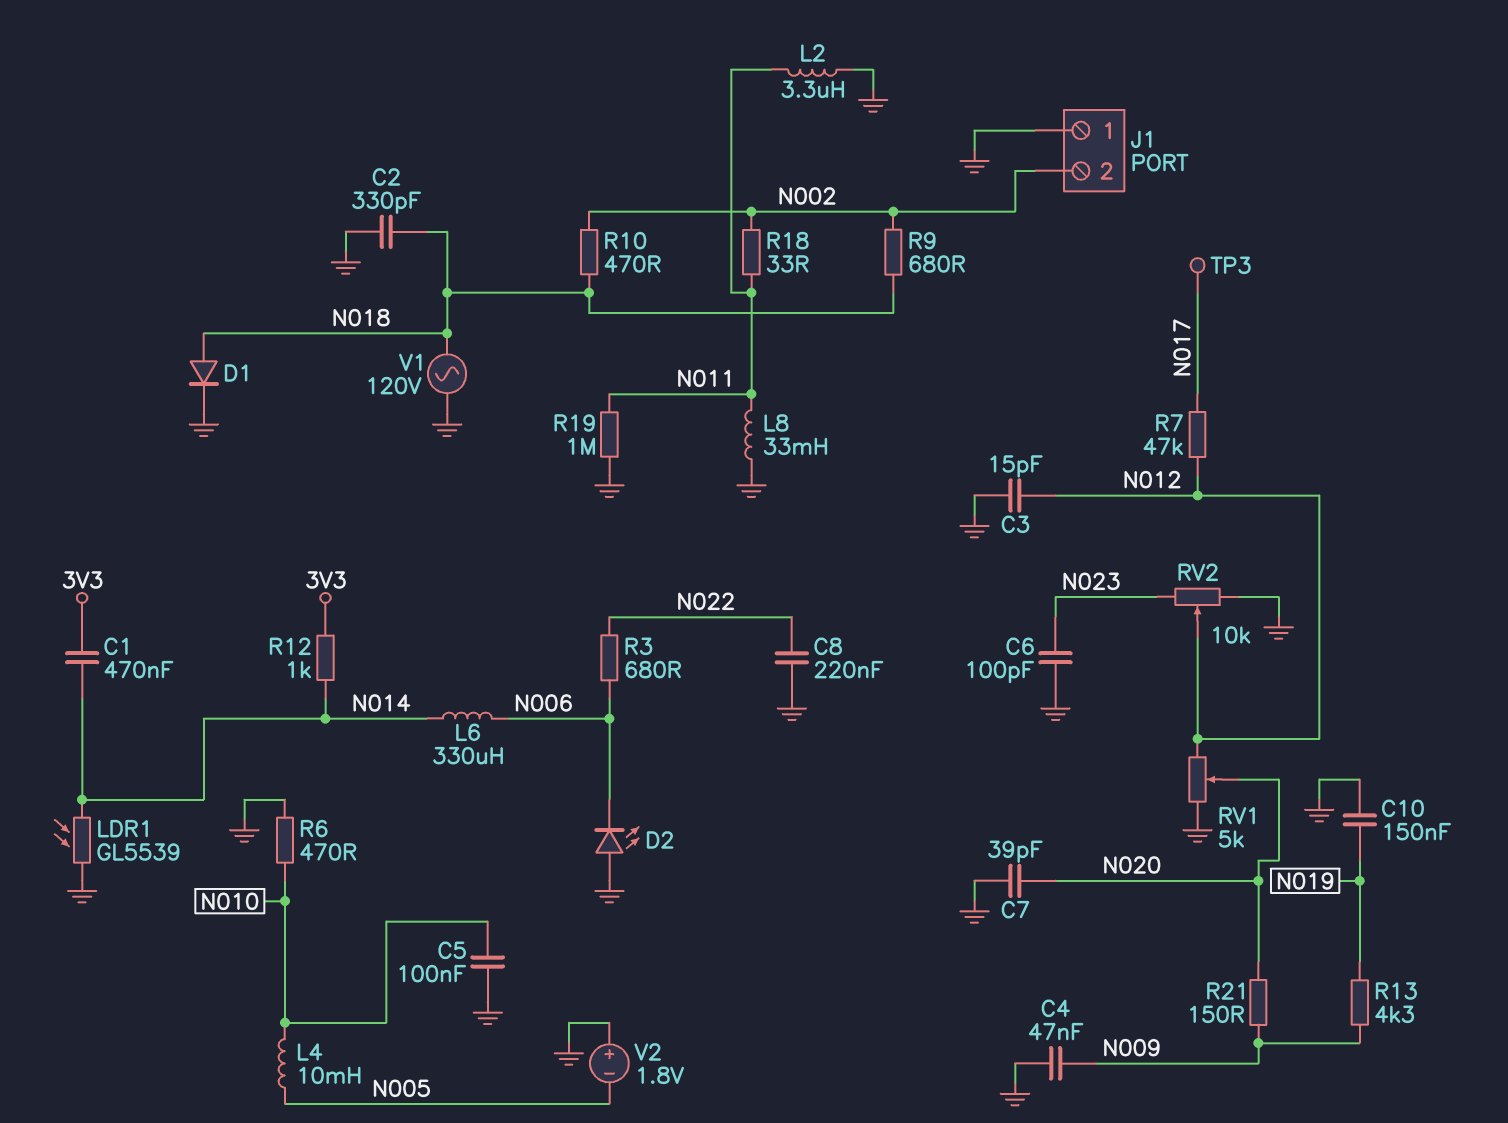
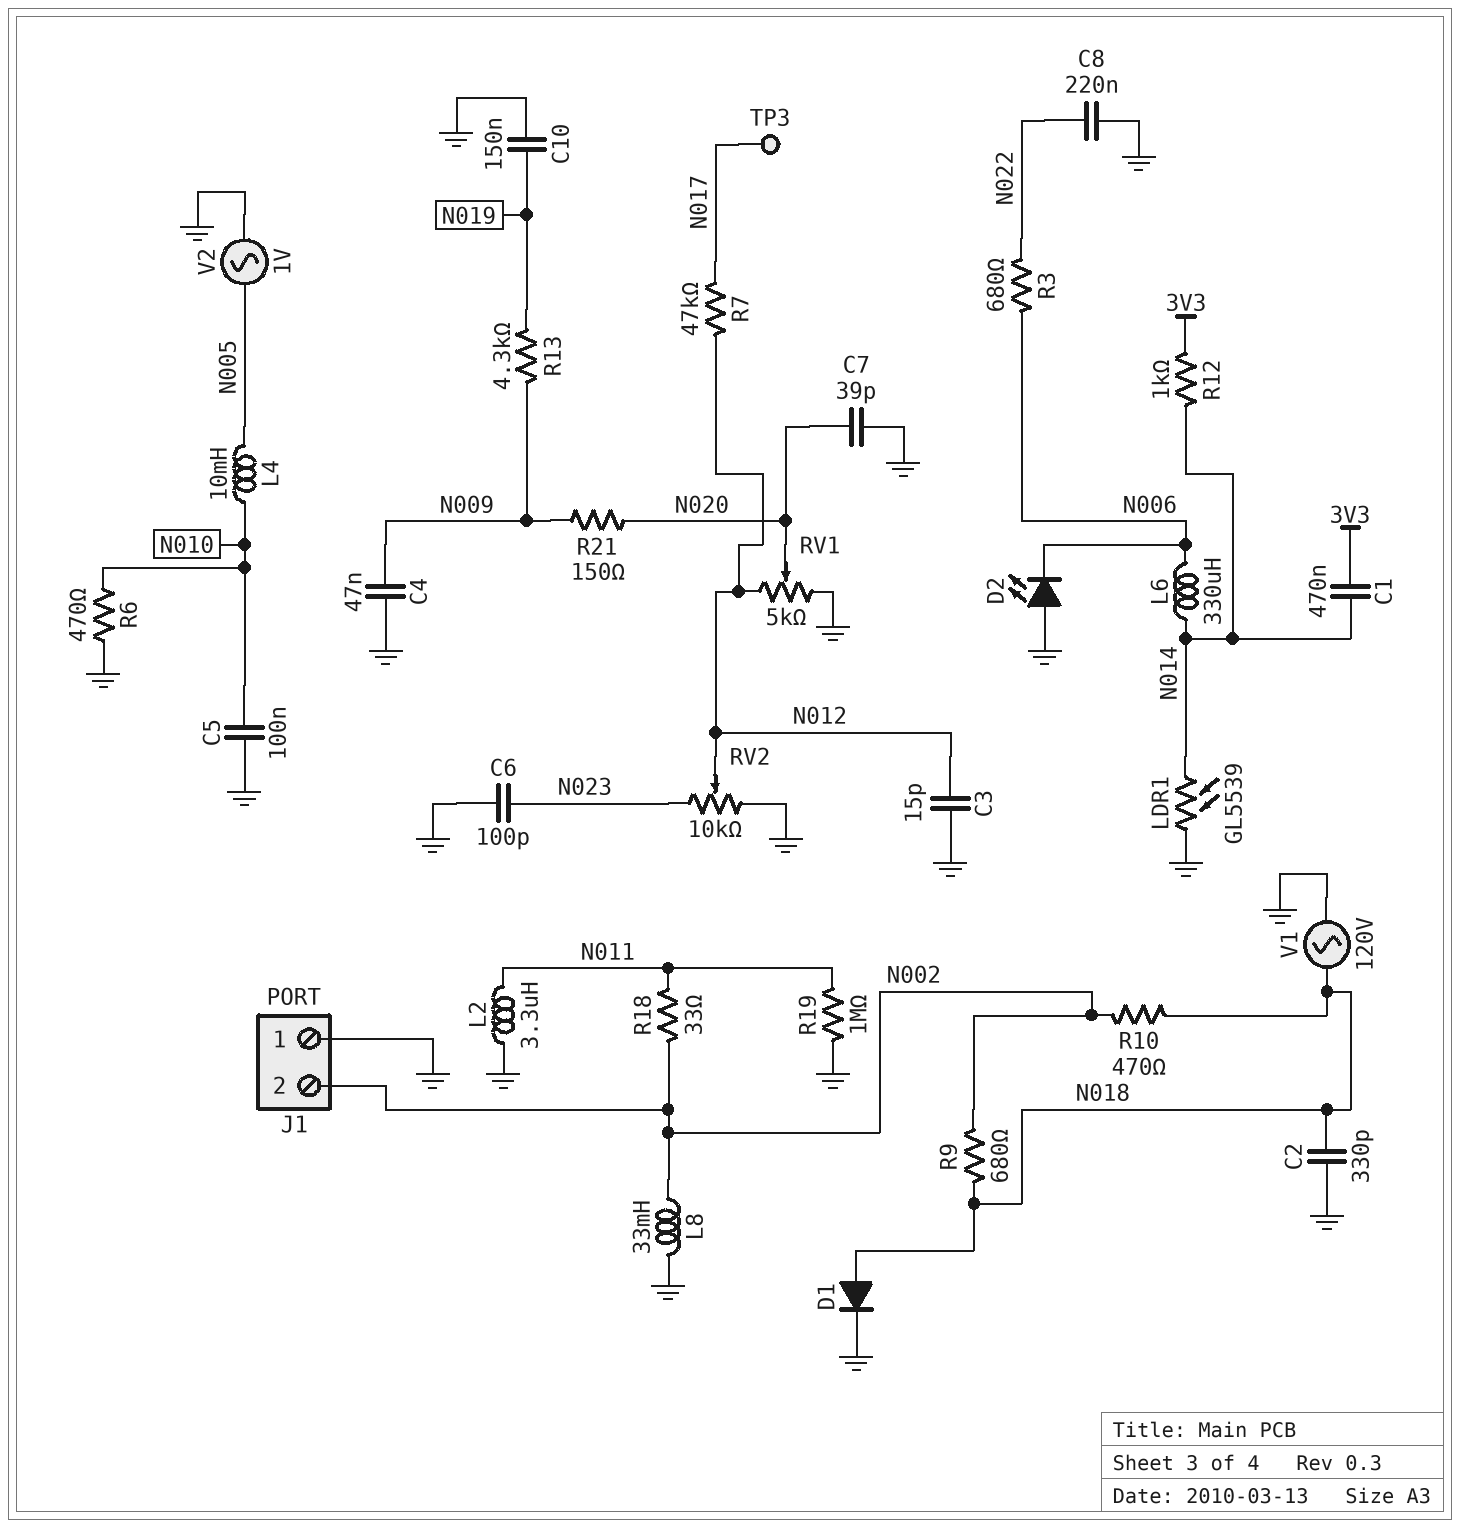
L8: 33mH (GND, N011) -> 33mH (GND, N002)
V2: 1.8V (plus GND, minus N005) -> AC 1V (GND, N005)

